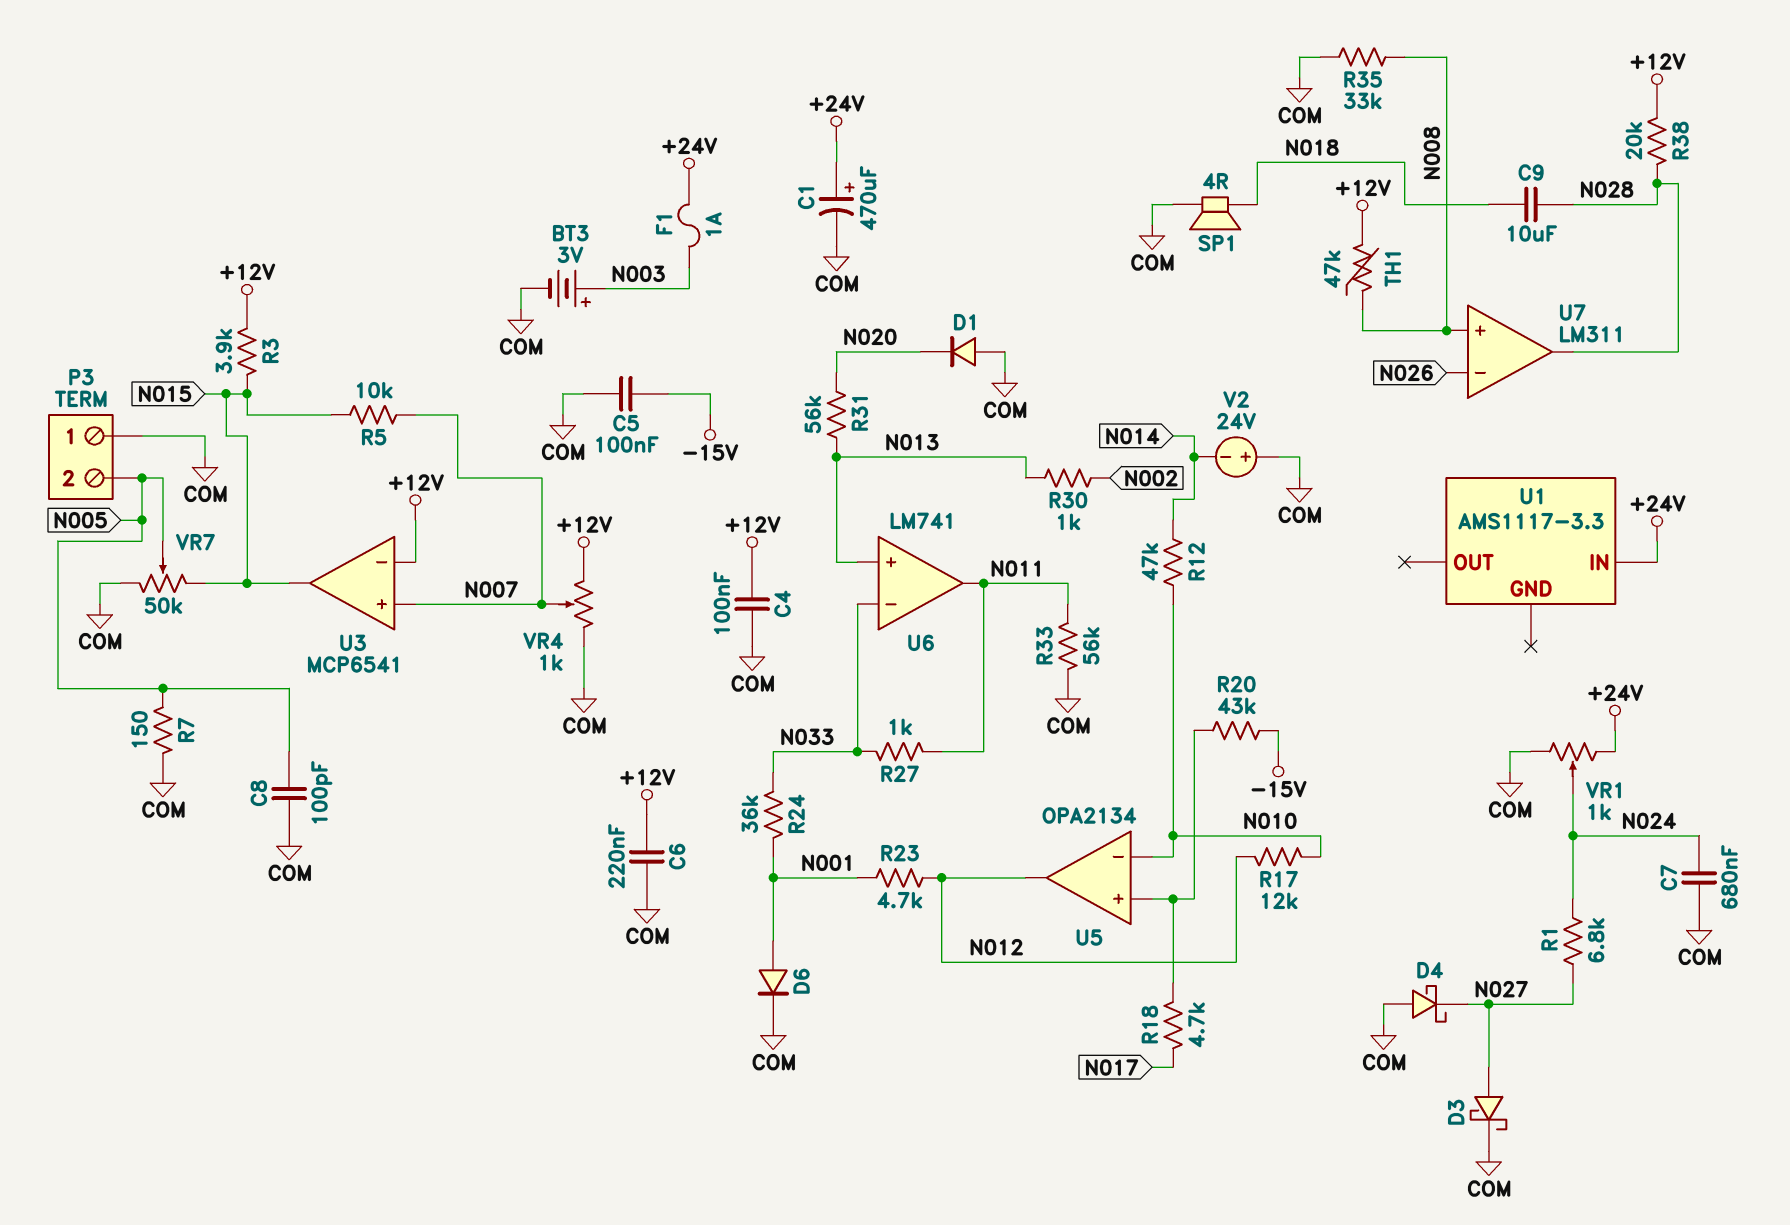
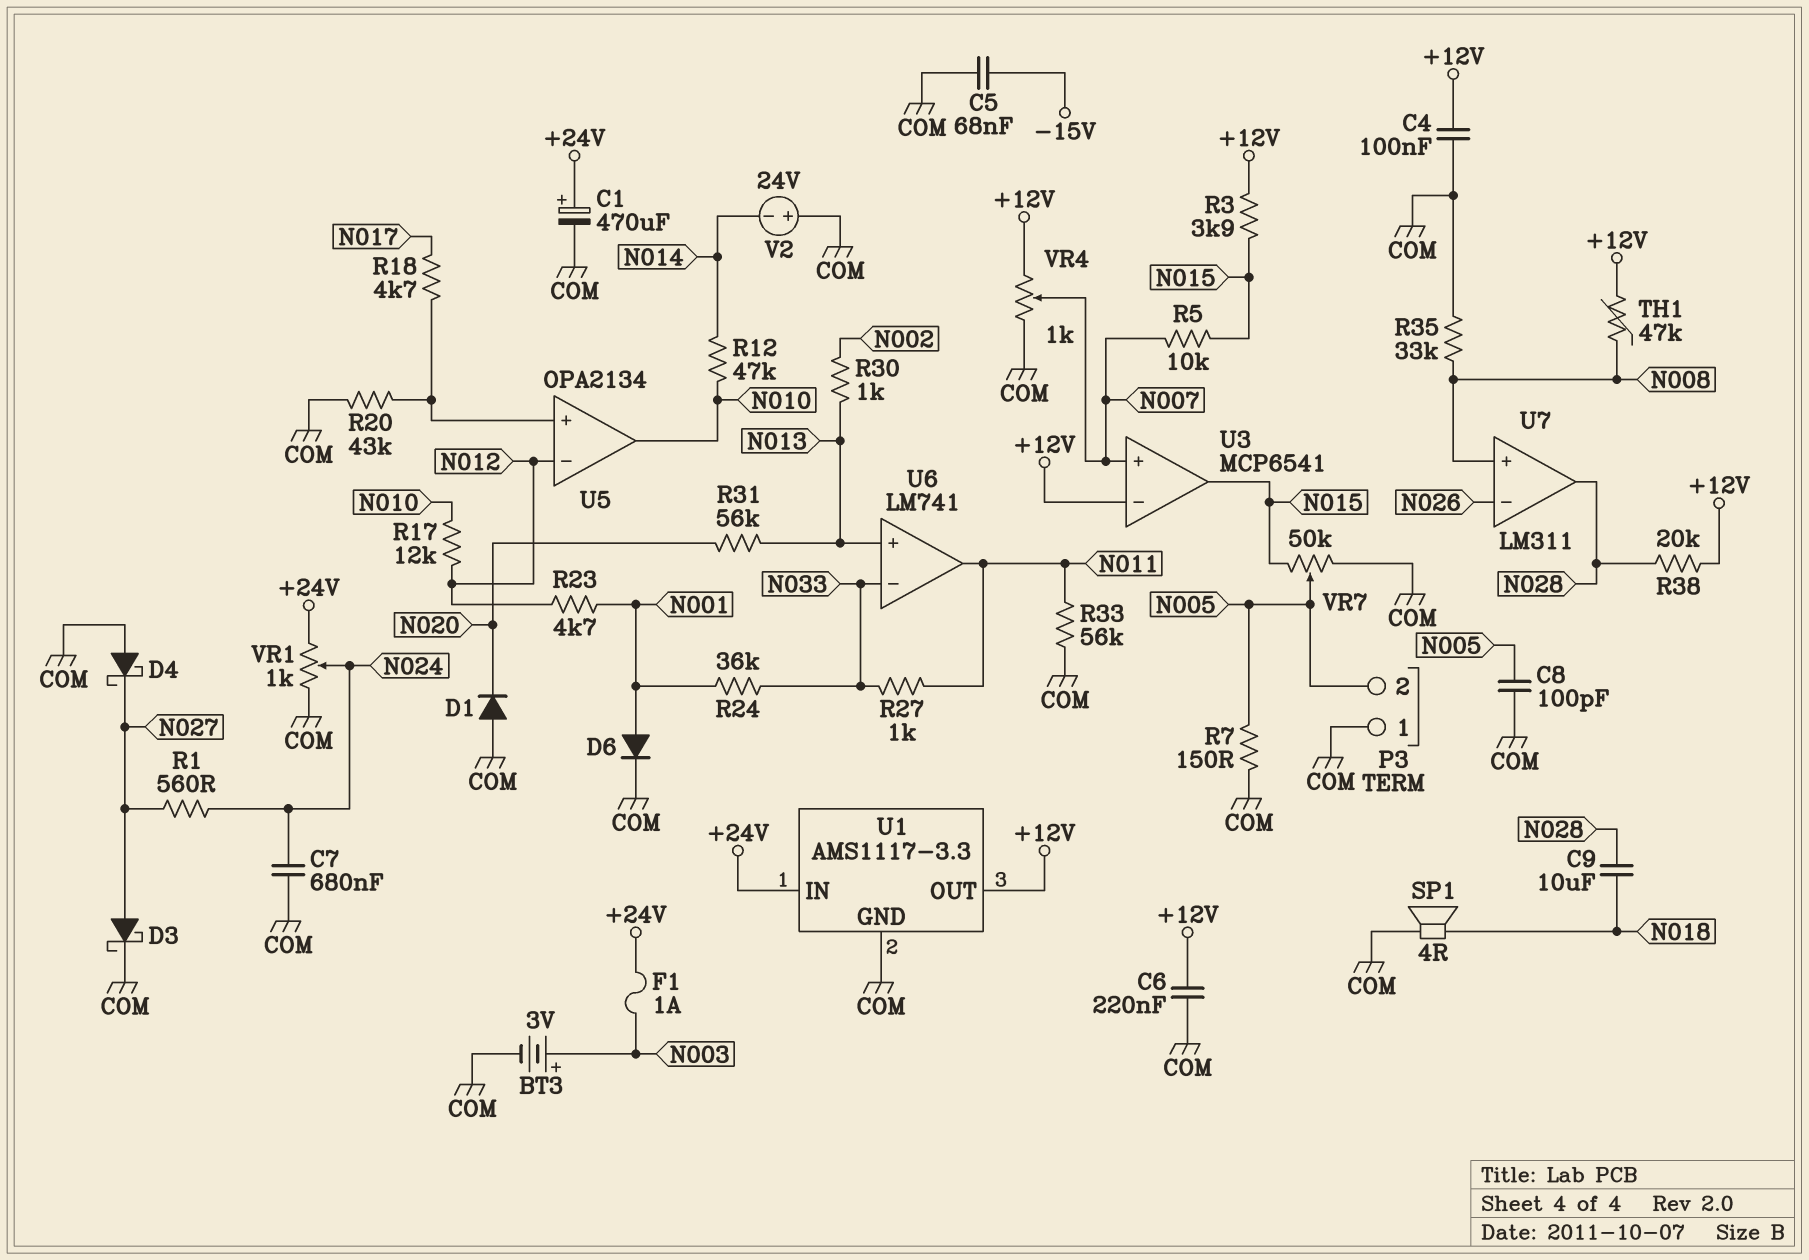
C5: 100nF (-15V, COM) -> 68nF (-15V, COM)
R1: 6.8k (N024, N027) -> 560 (N024, N027)
R20: 43k (-15V, U5/in+) -> 43k (COM, U5/in+)
U1 pin GND: none -> COM
U1 pin OUT: none -> +12V
U5 pin in-: N010 -> N012
U5 pin out: N012 -> N010

